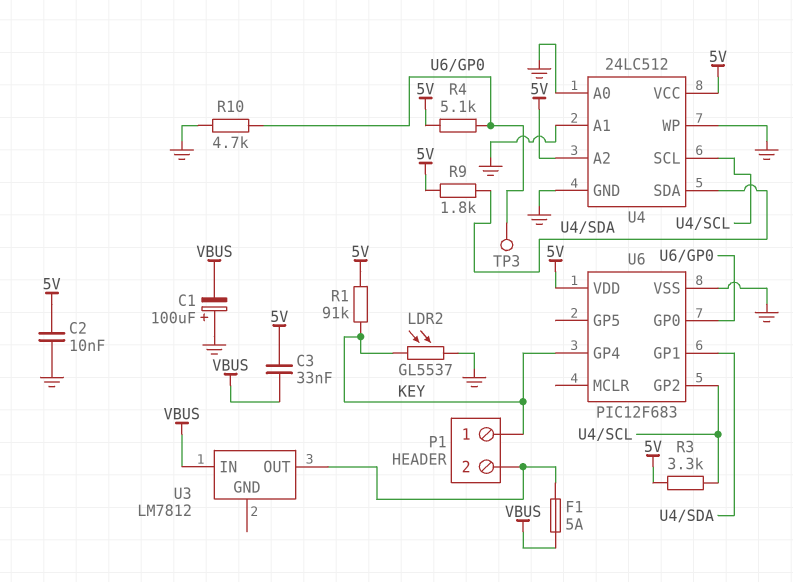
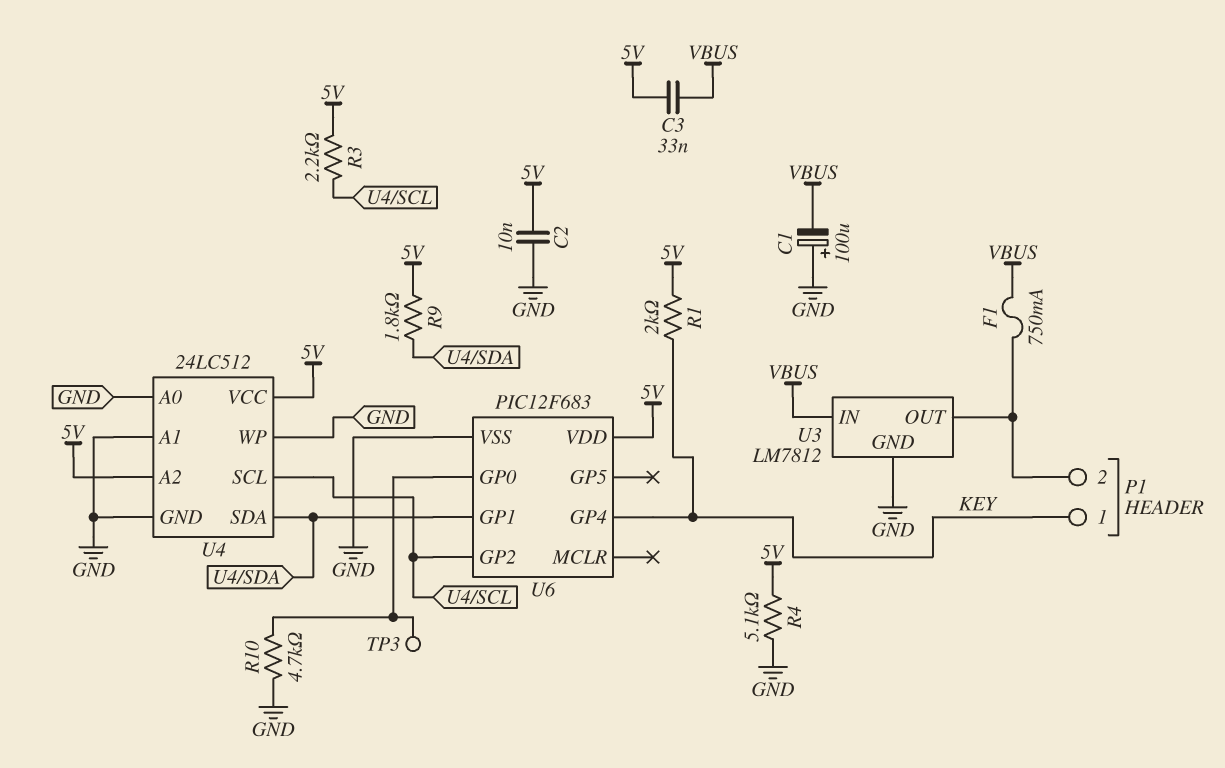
F1: 5A (P1/2, VBUS) -> 750mA (P1/2, VBUS)
LDR2: GL5537 (GND, KEY) -> none
R1: 91k (5V, KEY) -> 2k (5V, KEY)
R3: 3.3k (5V, U4/SCL) -> 2.2k (5V, U4/SCL)
R4: 5.1k (5V, U6/GP0) -> 5.1k (5V, GND)
U3 pin GND: none -> GND

